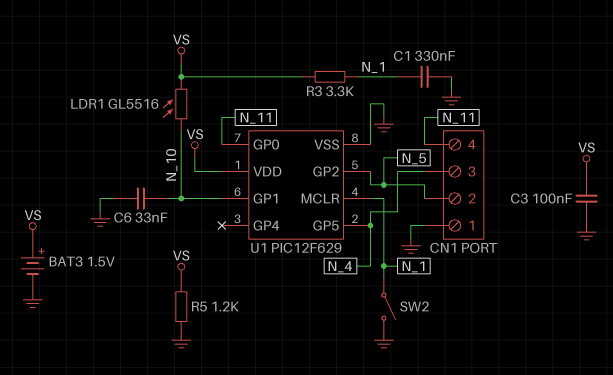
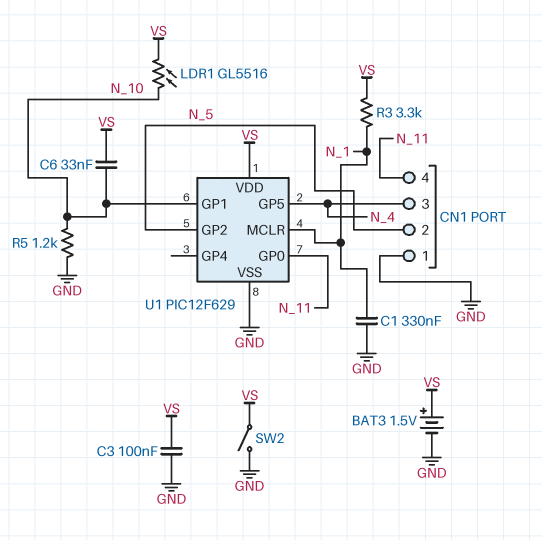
C6: 33nF (GND, N_10) -> 33nF (N_10, VS)
R5: 1.2k (GND, VS) -> 1.2k (GND, N_10)
SW2: switch (GND, N_1) -> switch (GND, VS)

